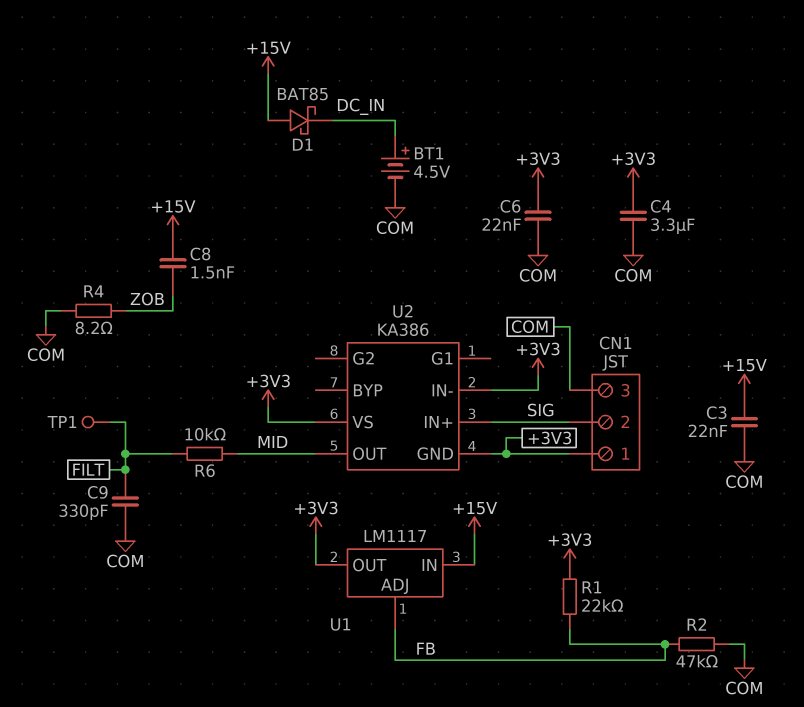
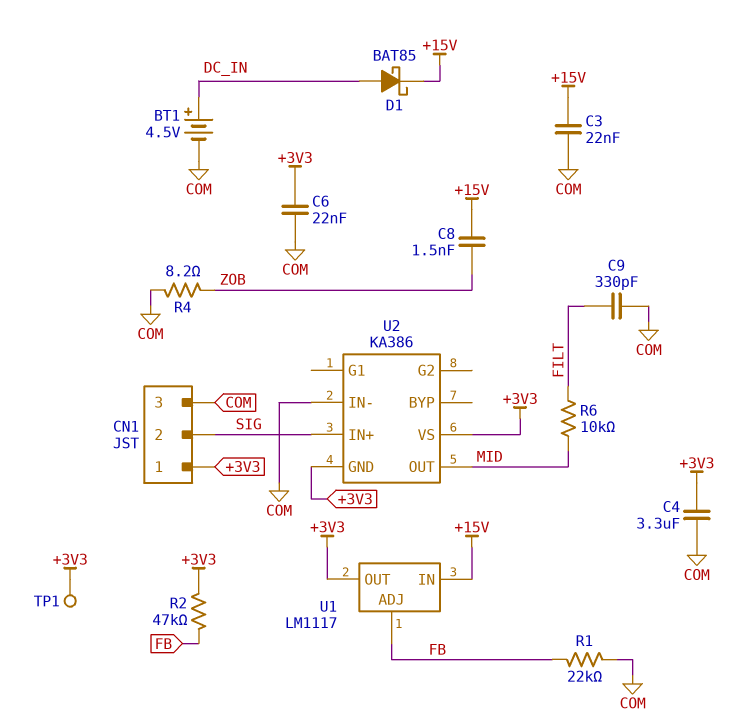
D1: schottky BAT85 (A +15V, K DC_IN) -> schottky BAT85 (A DC_IN, K +15V)
R1: 22k (+3V3, FB) -> 22k (COM, FB)
R2: 47k (COM, FB) -> 47k (+3V3, FB)
TP1: test point (FILT) -> test point (+3V3)
U2 pin IN-: +3V3 -> COM

